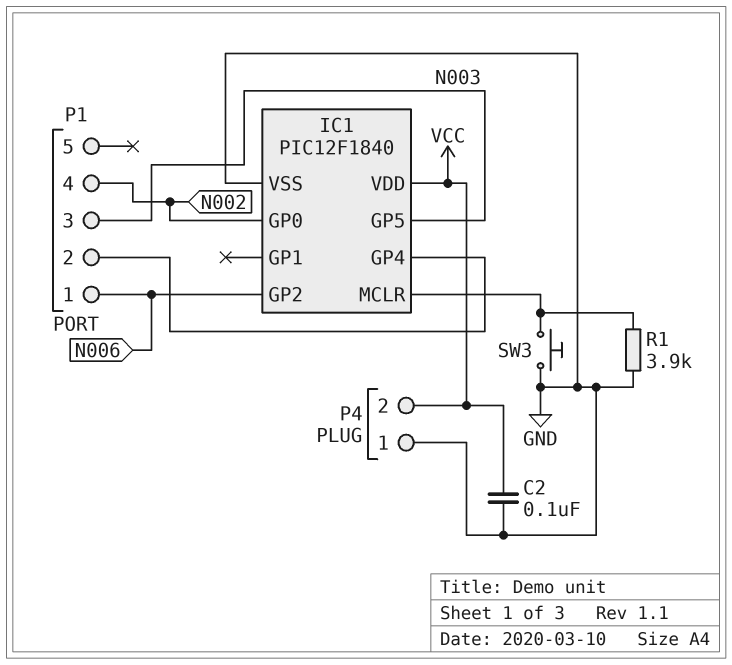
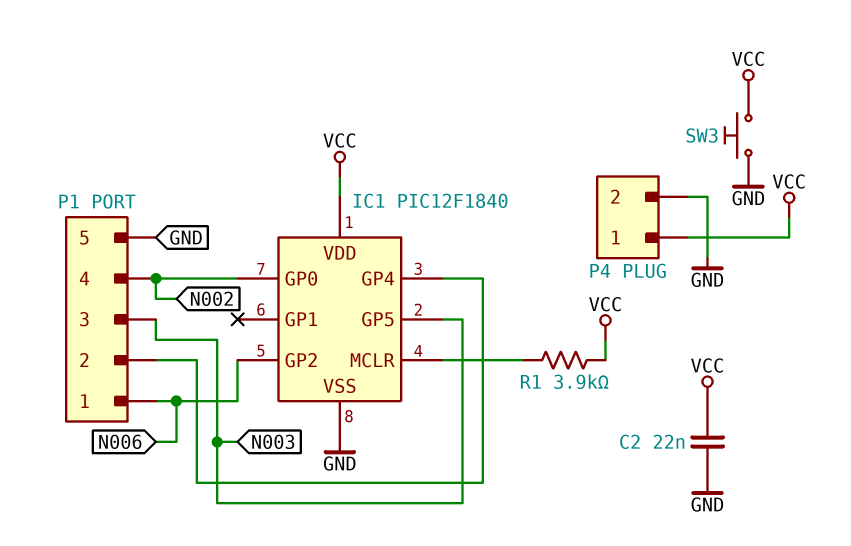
C2: 100nF (GND, VCC) -> 22nF (GND, VCC)
P1 pin 5: none -> GND
P4 pin 1: GND -> VCC
P4 pin 2: VCC -> GND
R1: 3.9k (GND, IC1/MCLR) -> 3.9k (IC1/MCLR, VCC)
SW3: button (GND, IC1/MCLR) -> button (GND, VCC)

